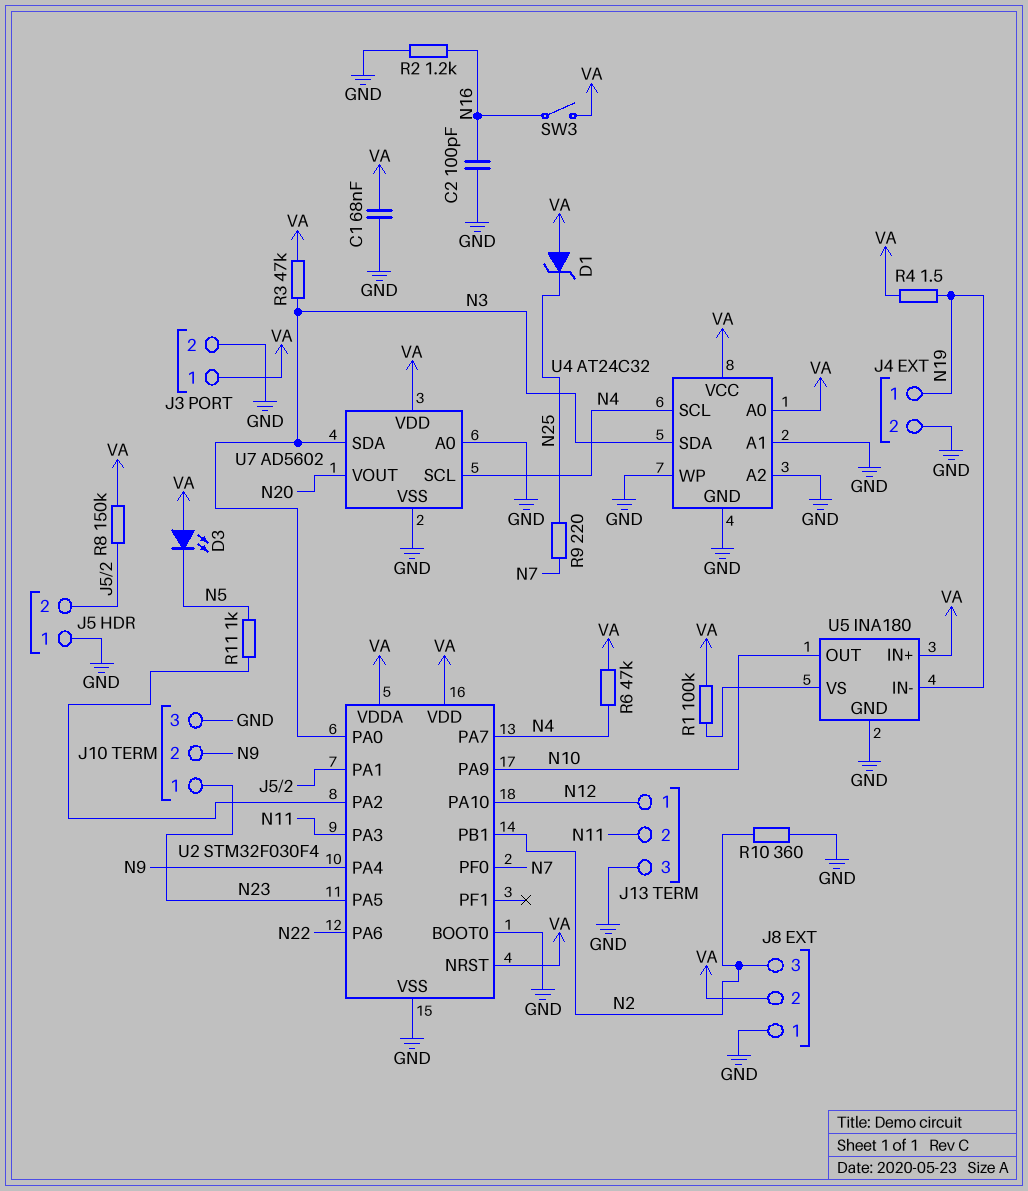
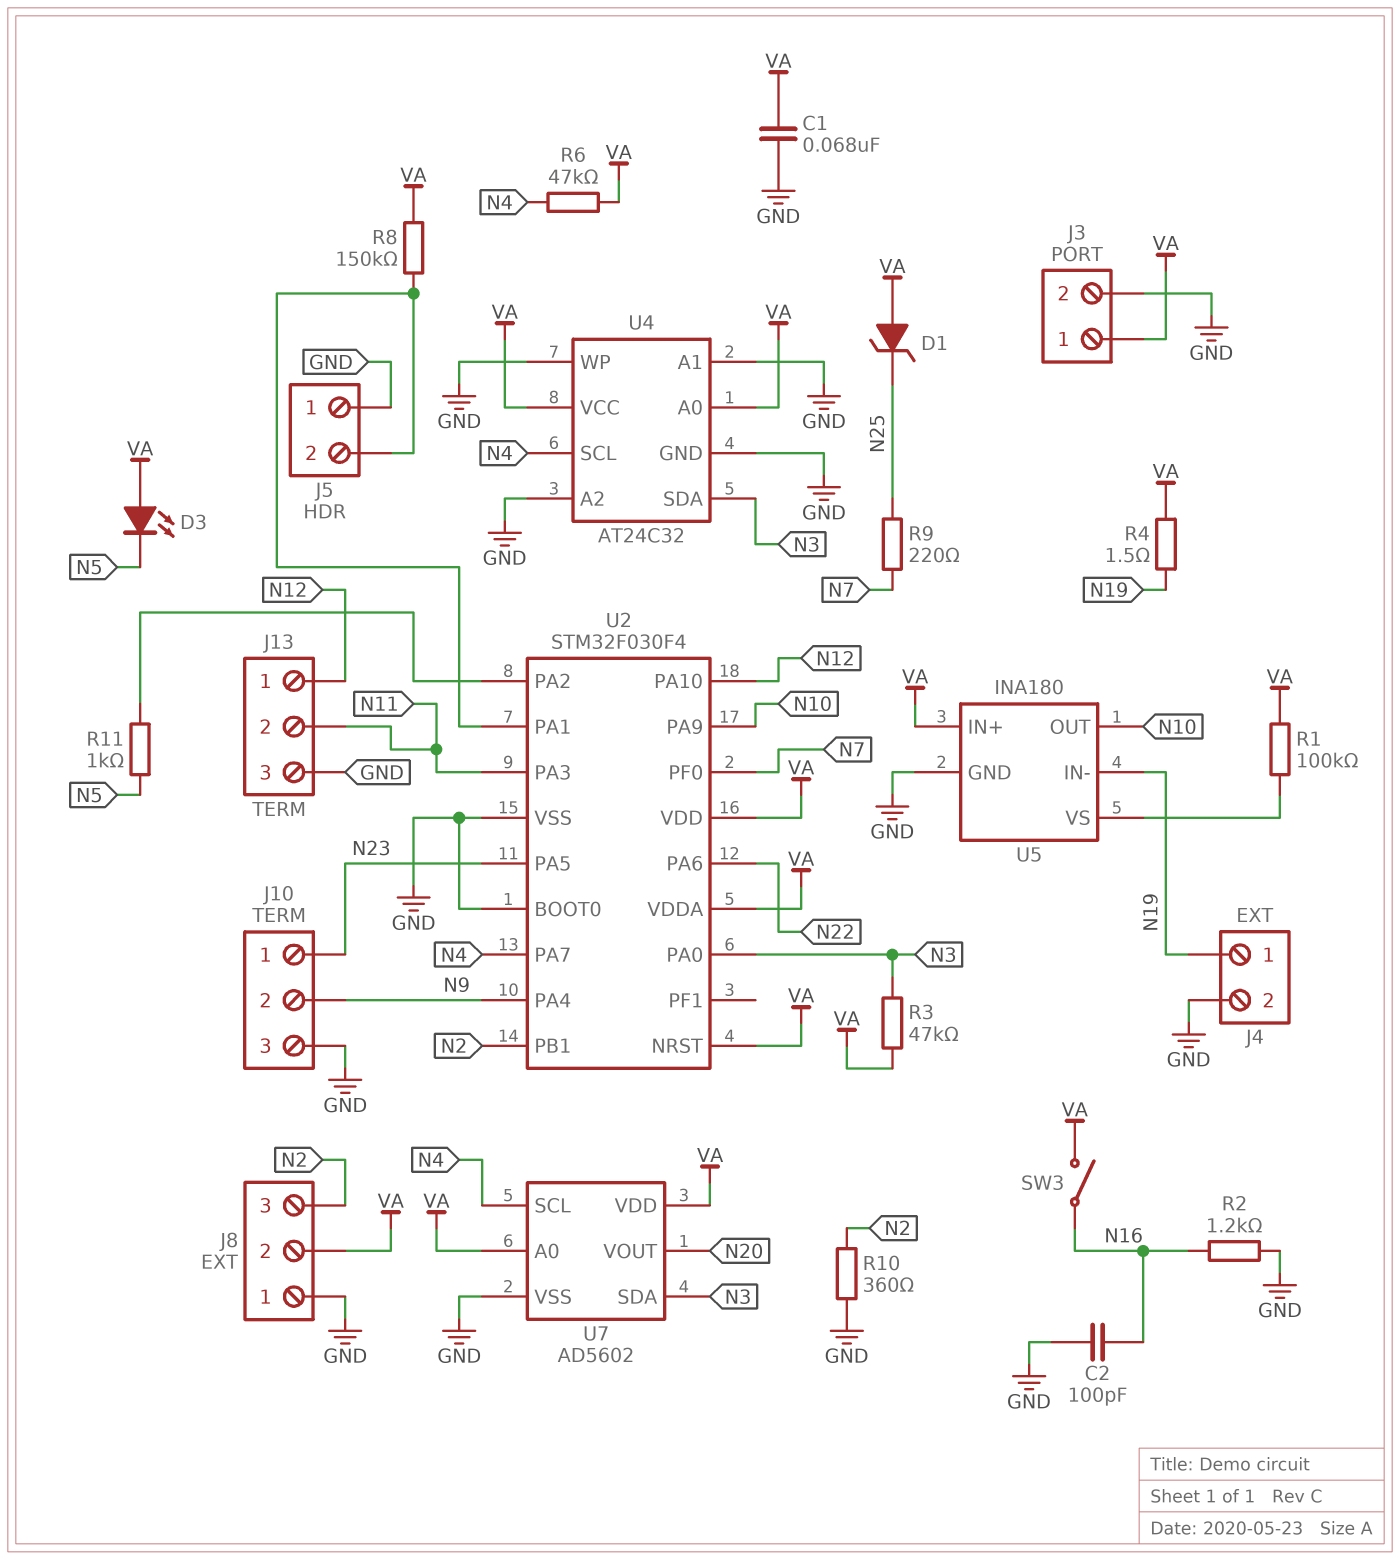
U7 pin A0: GND -> VA

